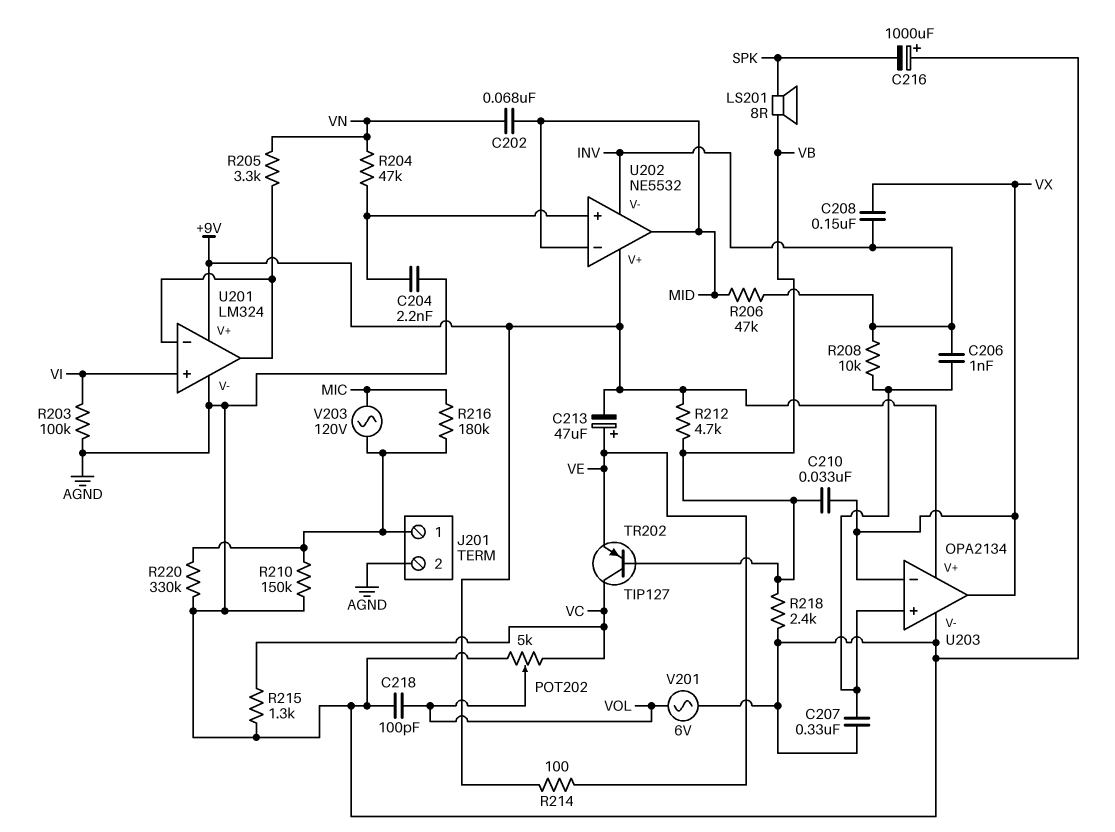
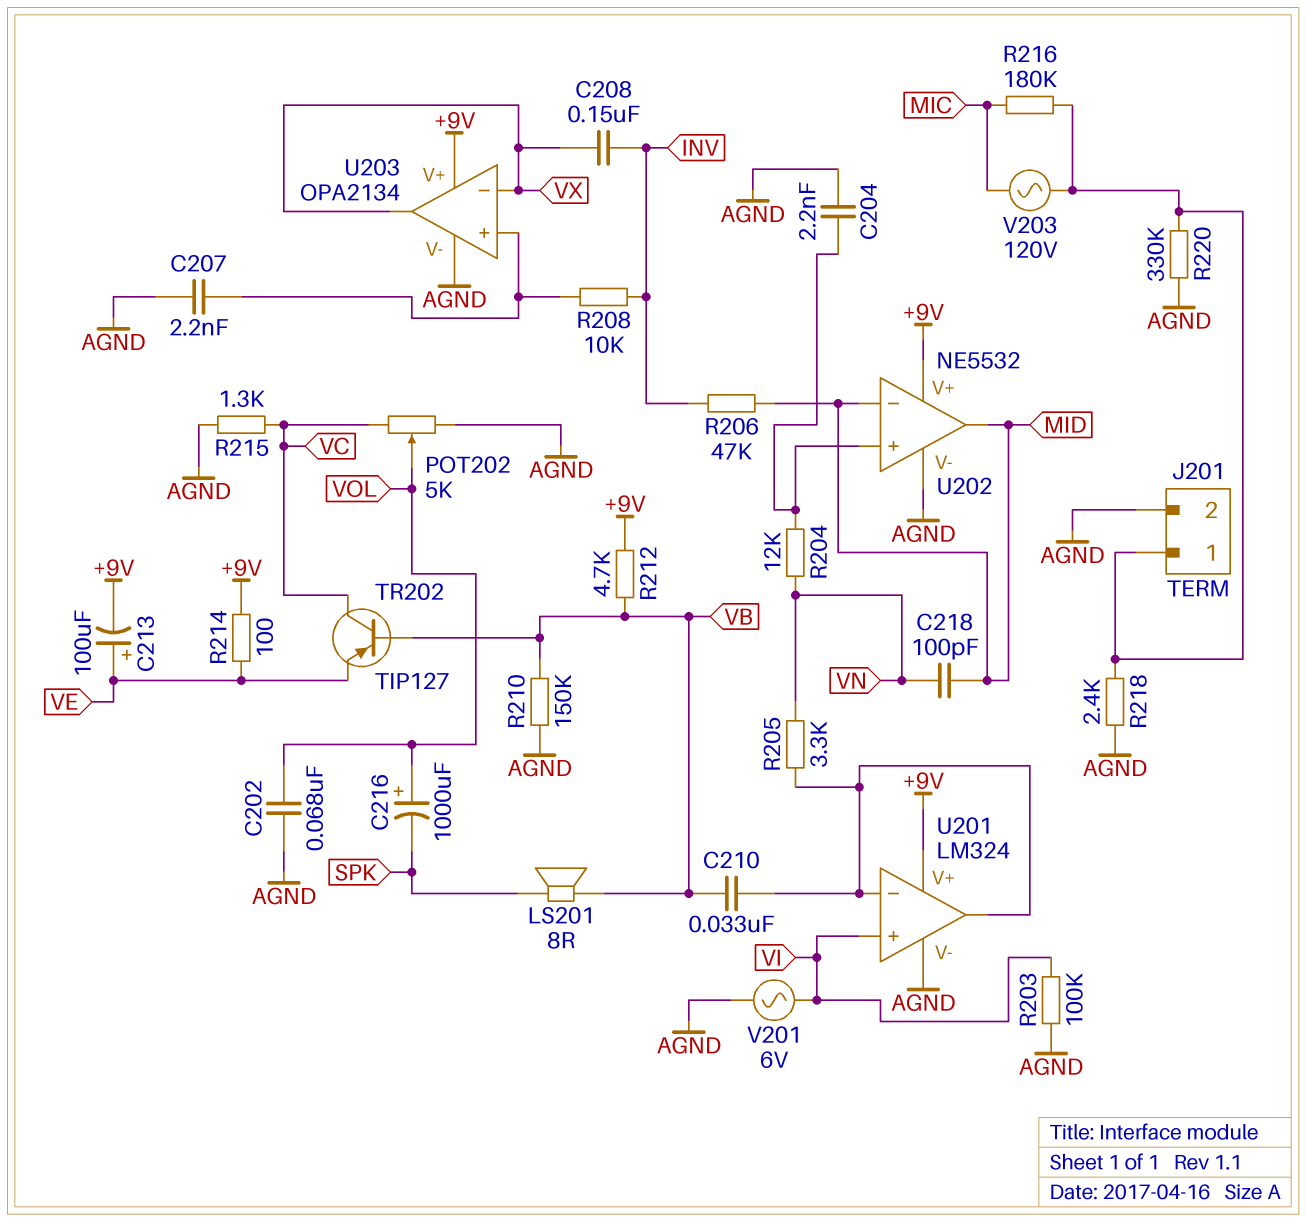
C202: 68nF (MID, VN) -> 68nF (AGND, VOL)
C206: 1nF (INV, U203/in+) -> none
C207: 330nF (AGND, U203/in+) -> 2.2nF (AGND, U203/in+)
C210: 33nF (VB, VX) -> 33nF (U201/in-, VB)
C213: 47uF (plus VE, minus +9V) -> 100uF (plus VE, minus +9V)
C216: 1000uF (plus AGND, minus SPK) -> 1000uF (plus VOL, minus SPK)
C218: 100pF (AGND, VOL) -> 100pF (MID, VN)
R204: 47k (U202/in+, VN) -> 12k (U202/in+, VN)
R210: 150k (AGND, J201/1) -> 150k (AGND, VB)
R218: 2.4k (AGND, VB) -> 2.4k (AGND, J201/1)
U202 pin V-: INV -> AGND
V201: AC 6V (AGND, VOL) -> AC 6V (AGND, VI)

